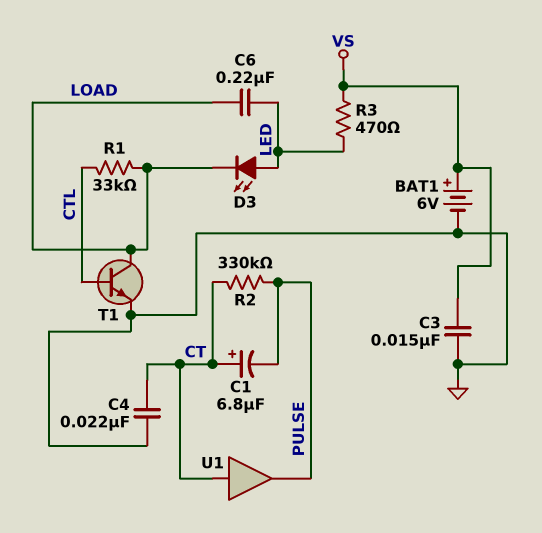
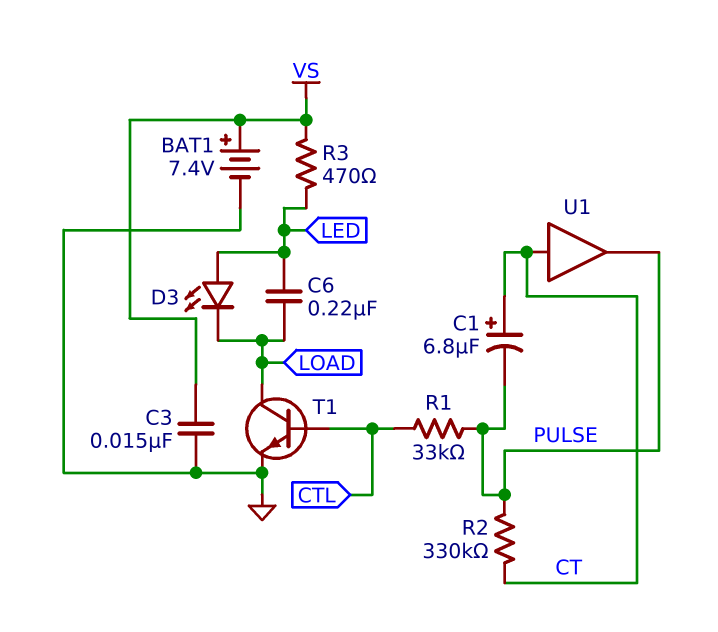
BAT1: 6V (plus VS, minus GND) -> 7.4V (plus VS, minus GND)
C4: 22nF (CT, GND) -> none
R1: 33k (CTL, LOAD) -> 33k (CTL, PULSE)

